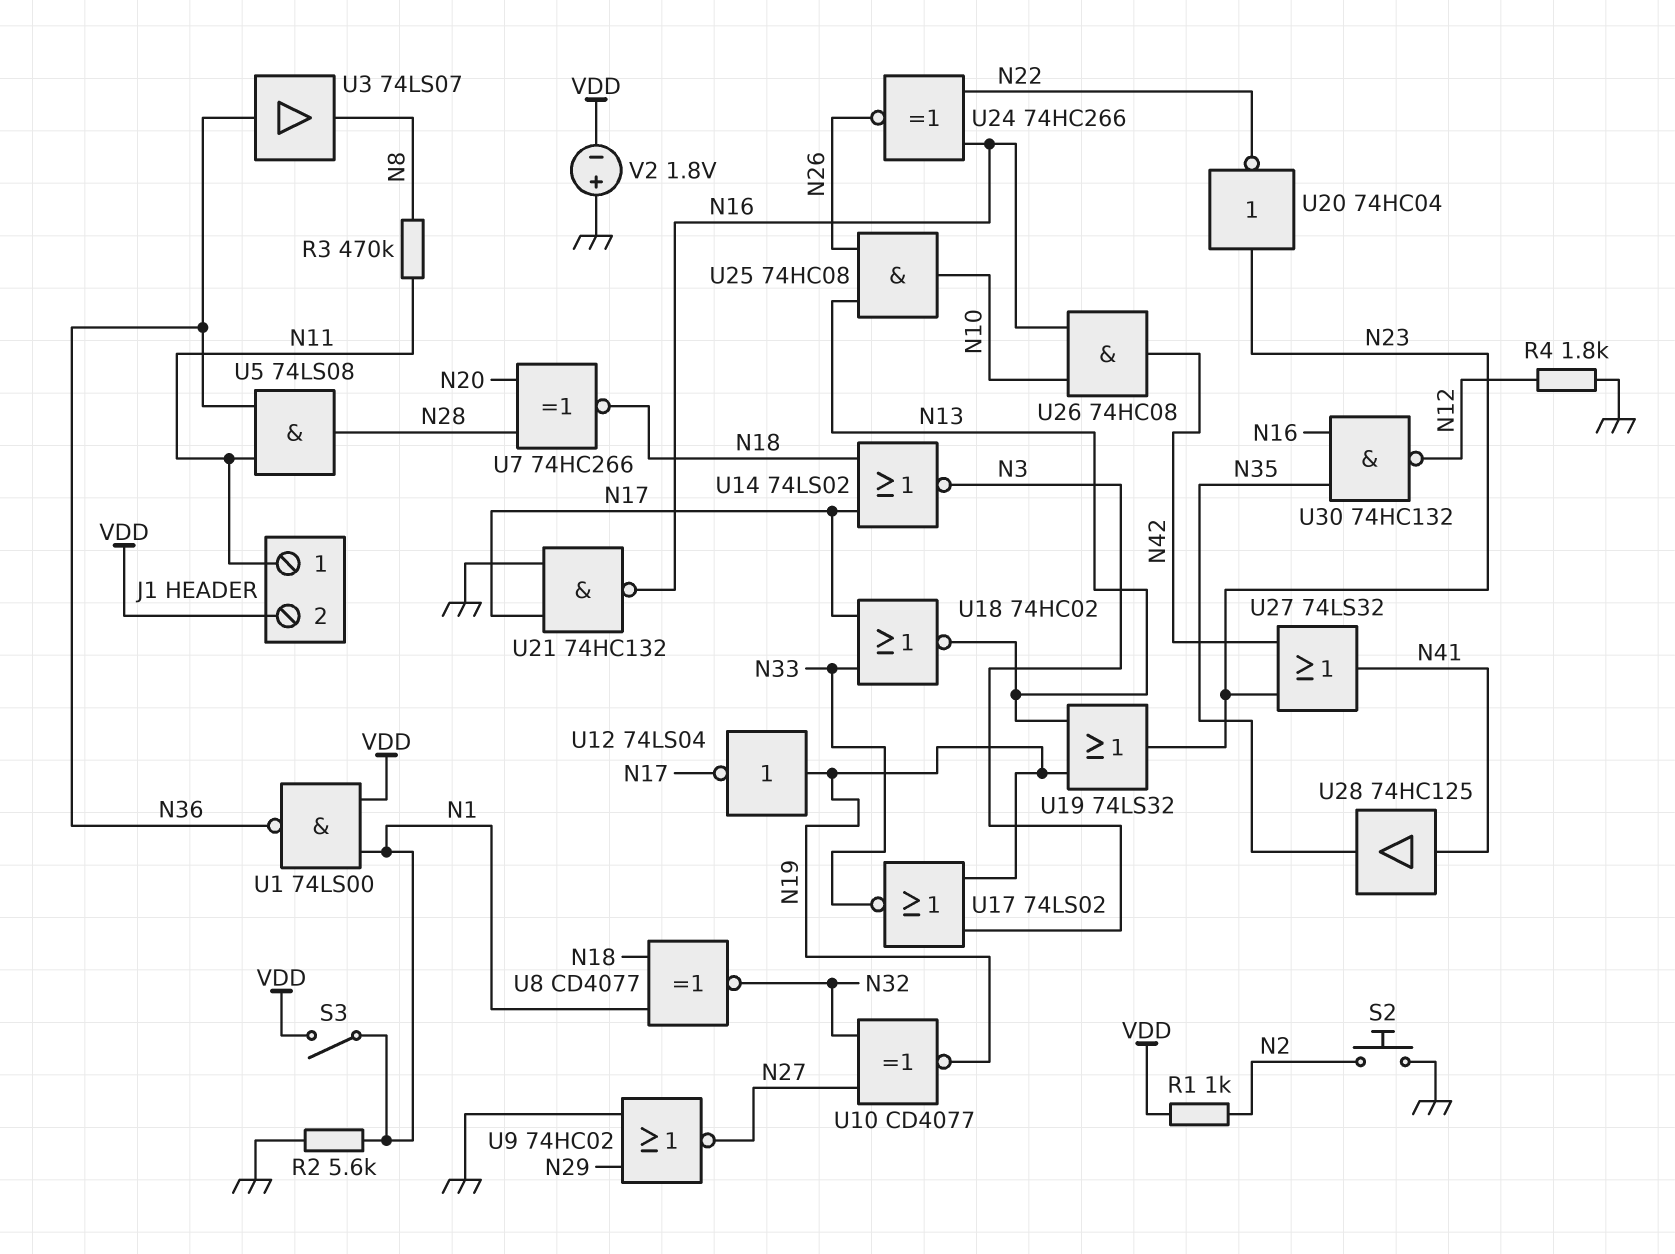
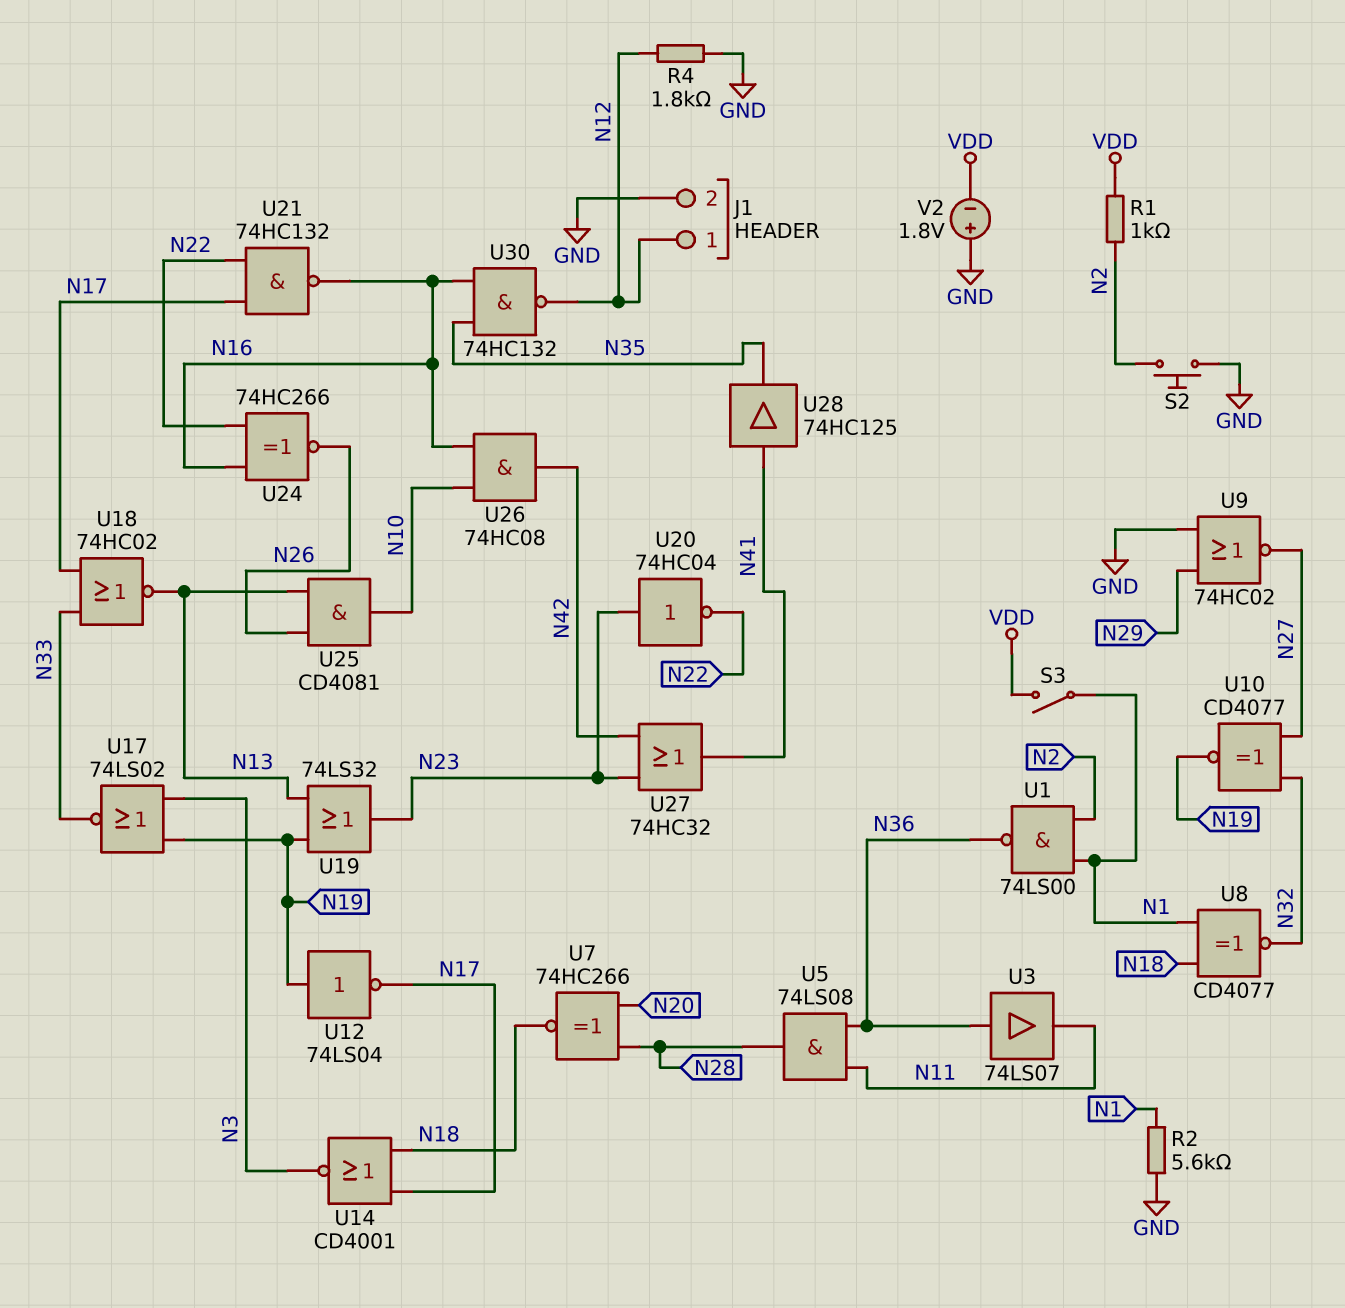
J1 pin 1: N11 -> N12
J1 pin 2: VDD -> GND
R3: 470k (N8, N11) -> none
U1: NAND 74LS00 (in N1, in VDD, out N36) -> NAND 74LS00 (in N1, in N2, out N36)
U3: buffer 74LS07 (in N36, out N8) -> buffer 74LS07 (in N36, out N11)
U14: NOR 74LS02 (in N17, in N18, out N3) -> NOR CD4001 (in N17, in N18, out N3)
U21: NAND 74HC132 (in GND, in N17, out N16) -> NAND 74HC132 (in N17, in N22, out N16)
U25: AND 74HC08 (in N13, in N26, out N10) -> AND CD4081 (in N13, in N26, out N10)
U27: OR 74LS32 (in N23, in N42, out N41) -> OR 74HC32 (in N23, in N42, out N41)

